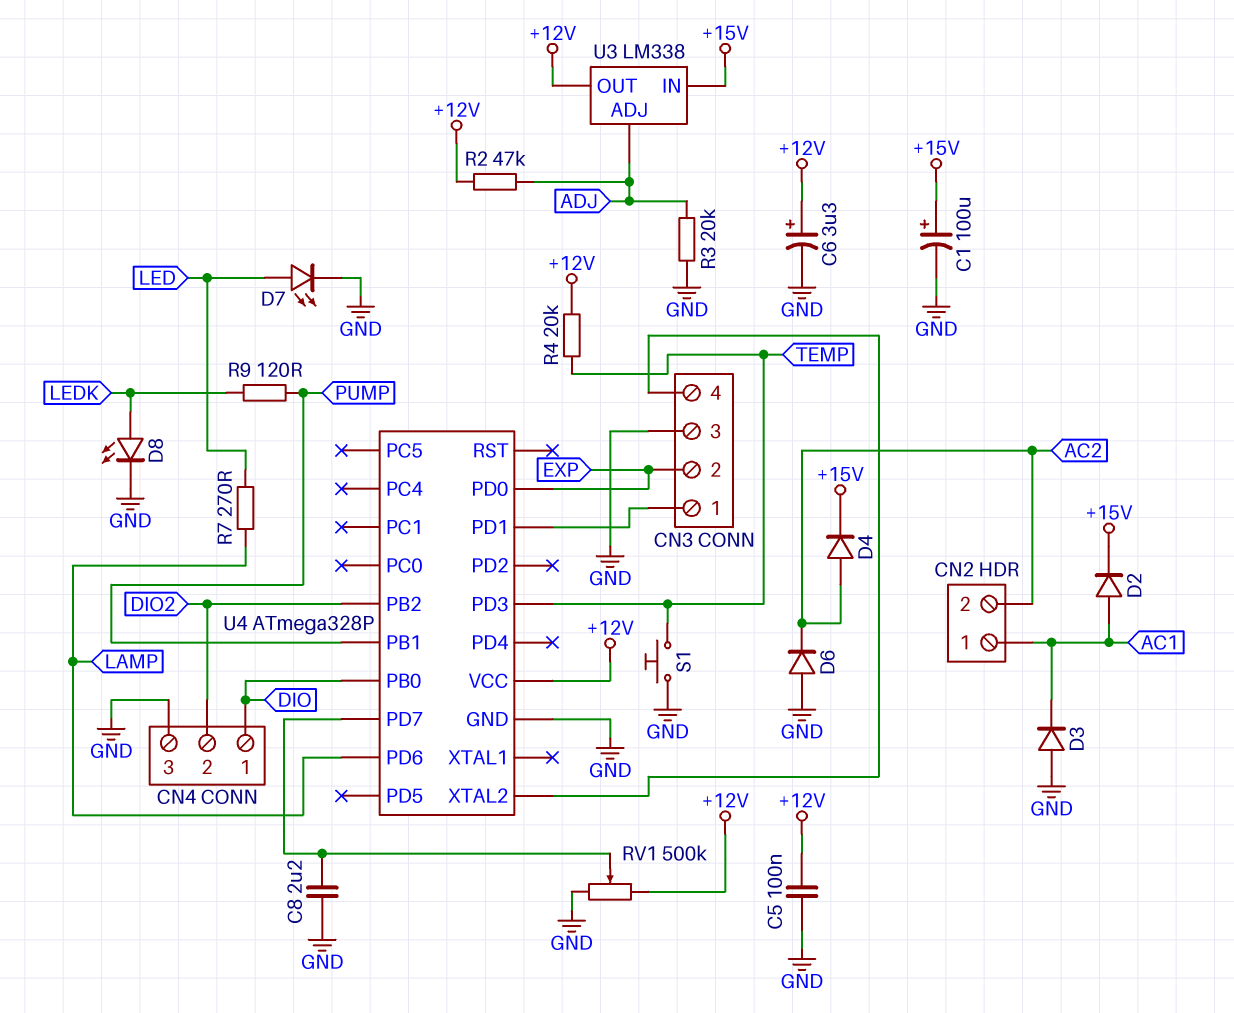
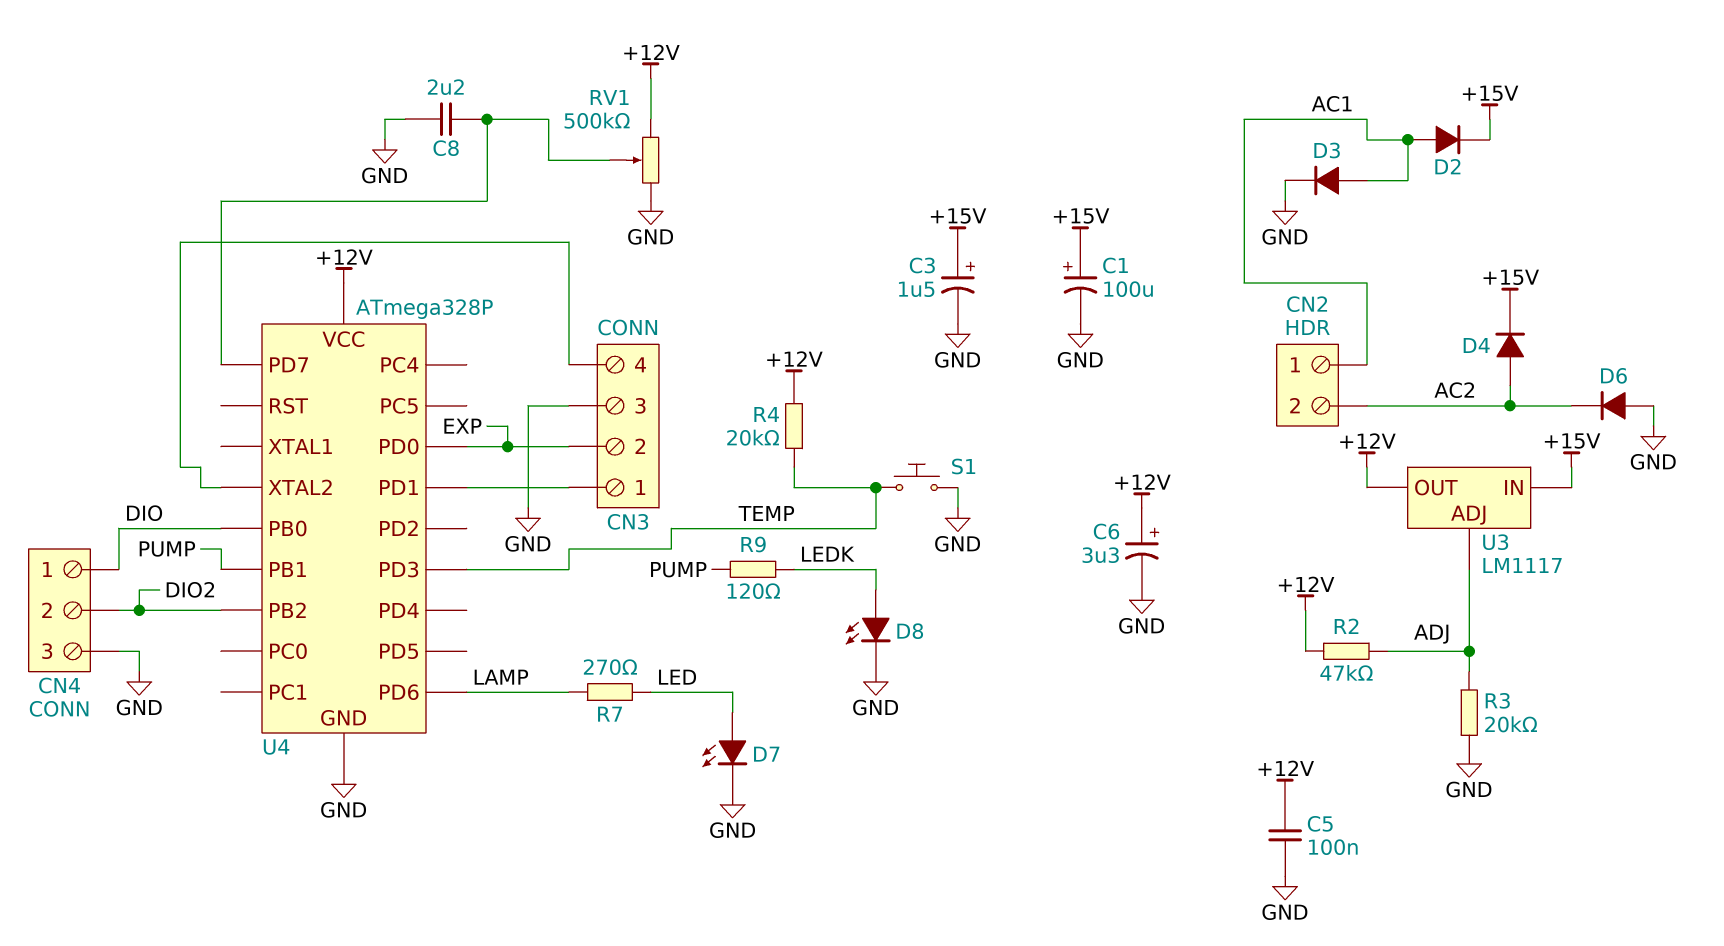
C3: none -> 1.5uF (plus +15V, minus GND)
D3: diode (A GND, K AC1) -> diode (A AC1, K GND)
U3: LM338 -> LM1117

